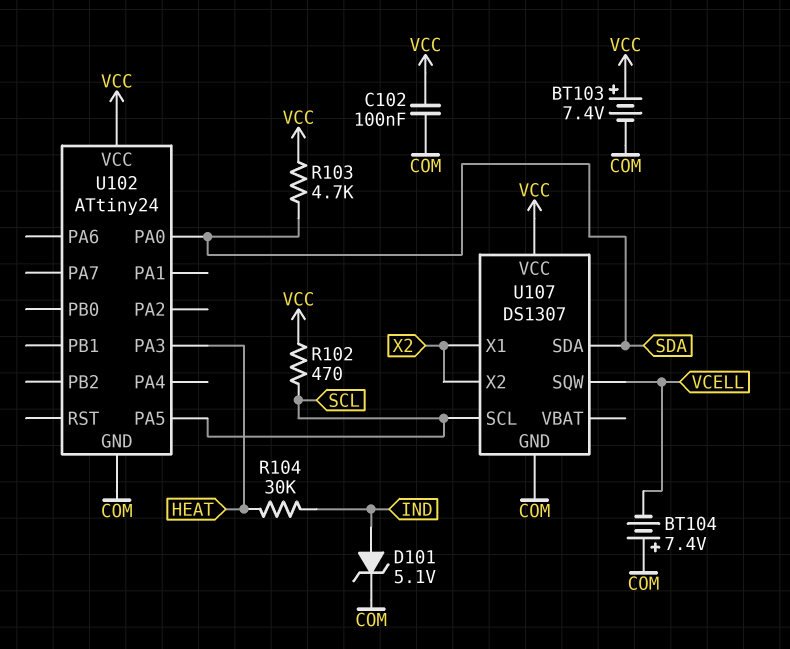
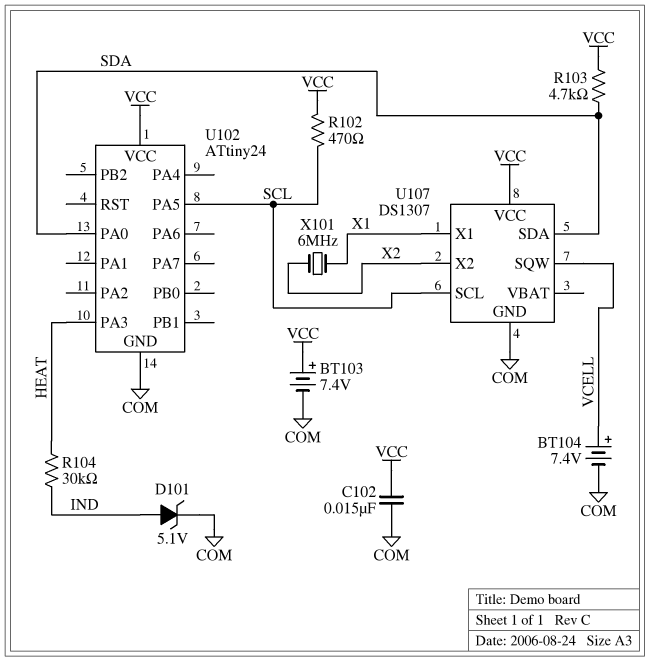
BT104: 7.4V (plus COM, minus VCELL) -> 7.4V (plus VCELL, minus COM)
C102: 100nF (COM, VCC) -> 15nF (COM, VCC)
U107 pin X1: X2 -> X1
X101: none -> 6MHz (X1, X2)

